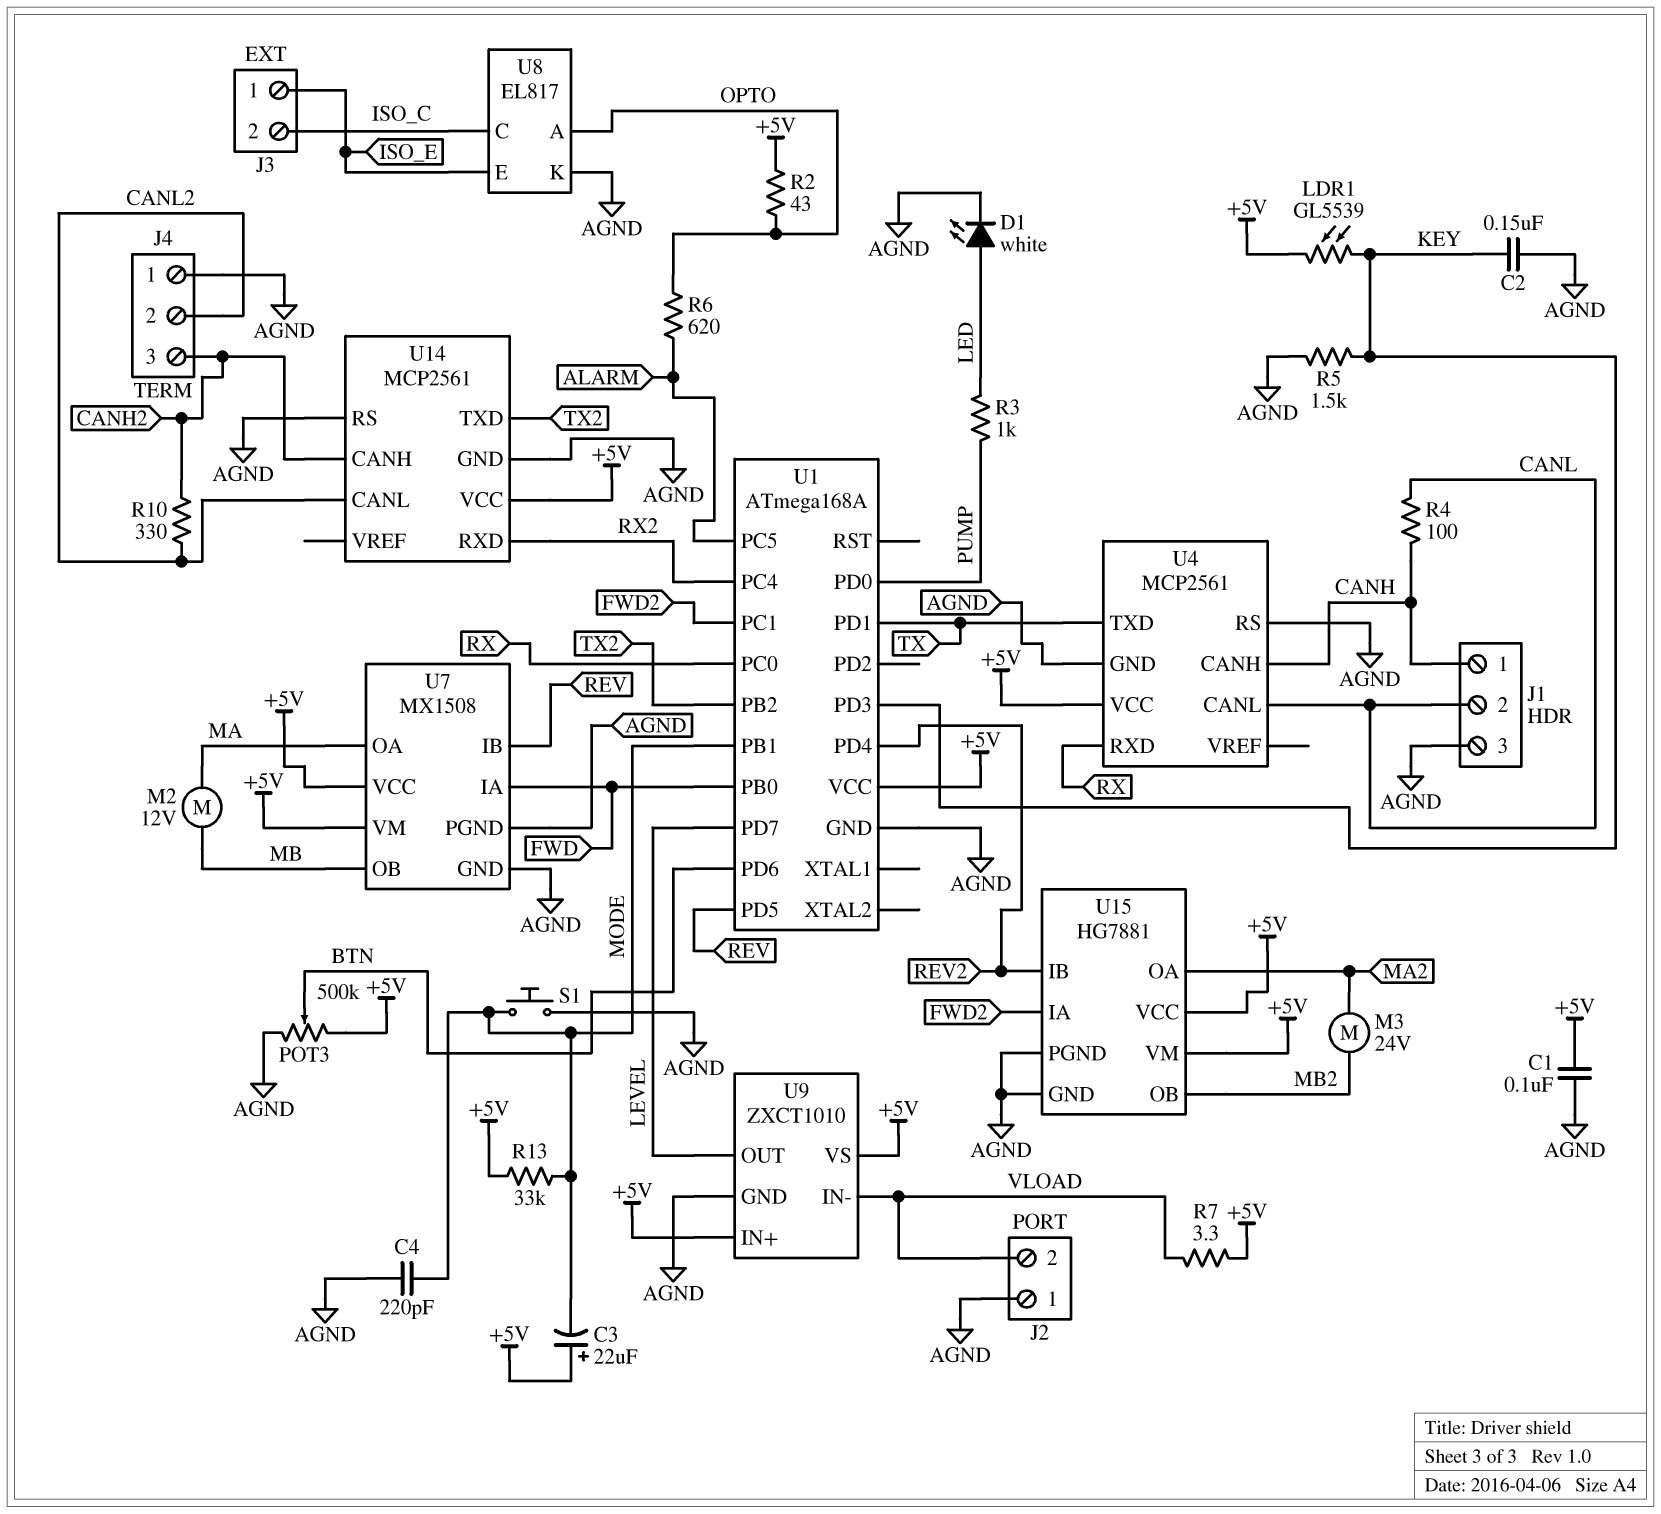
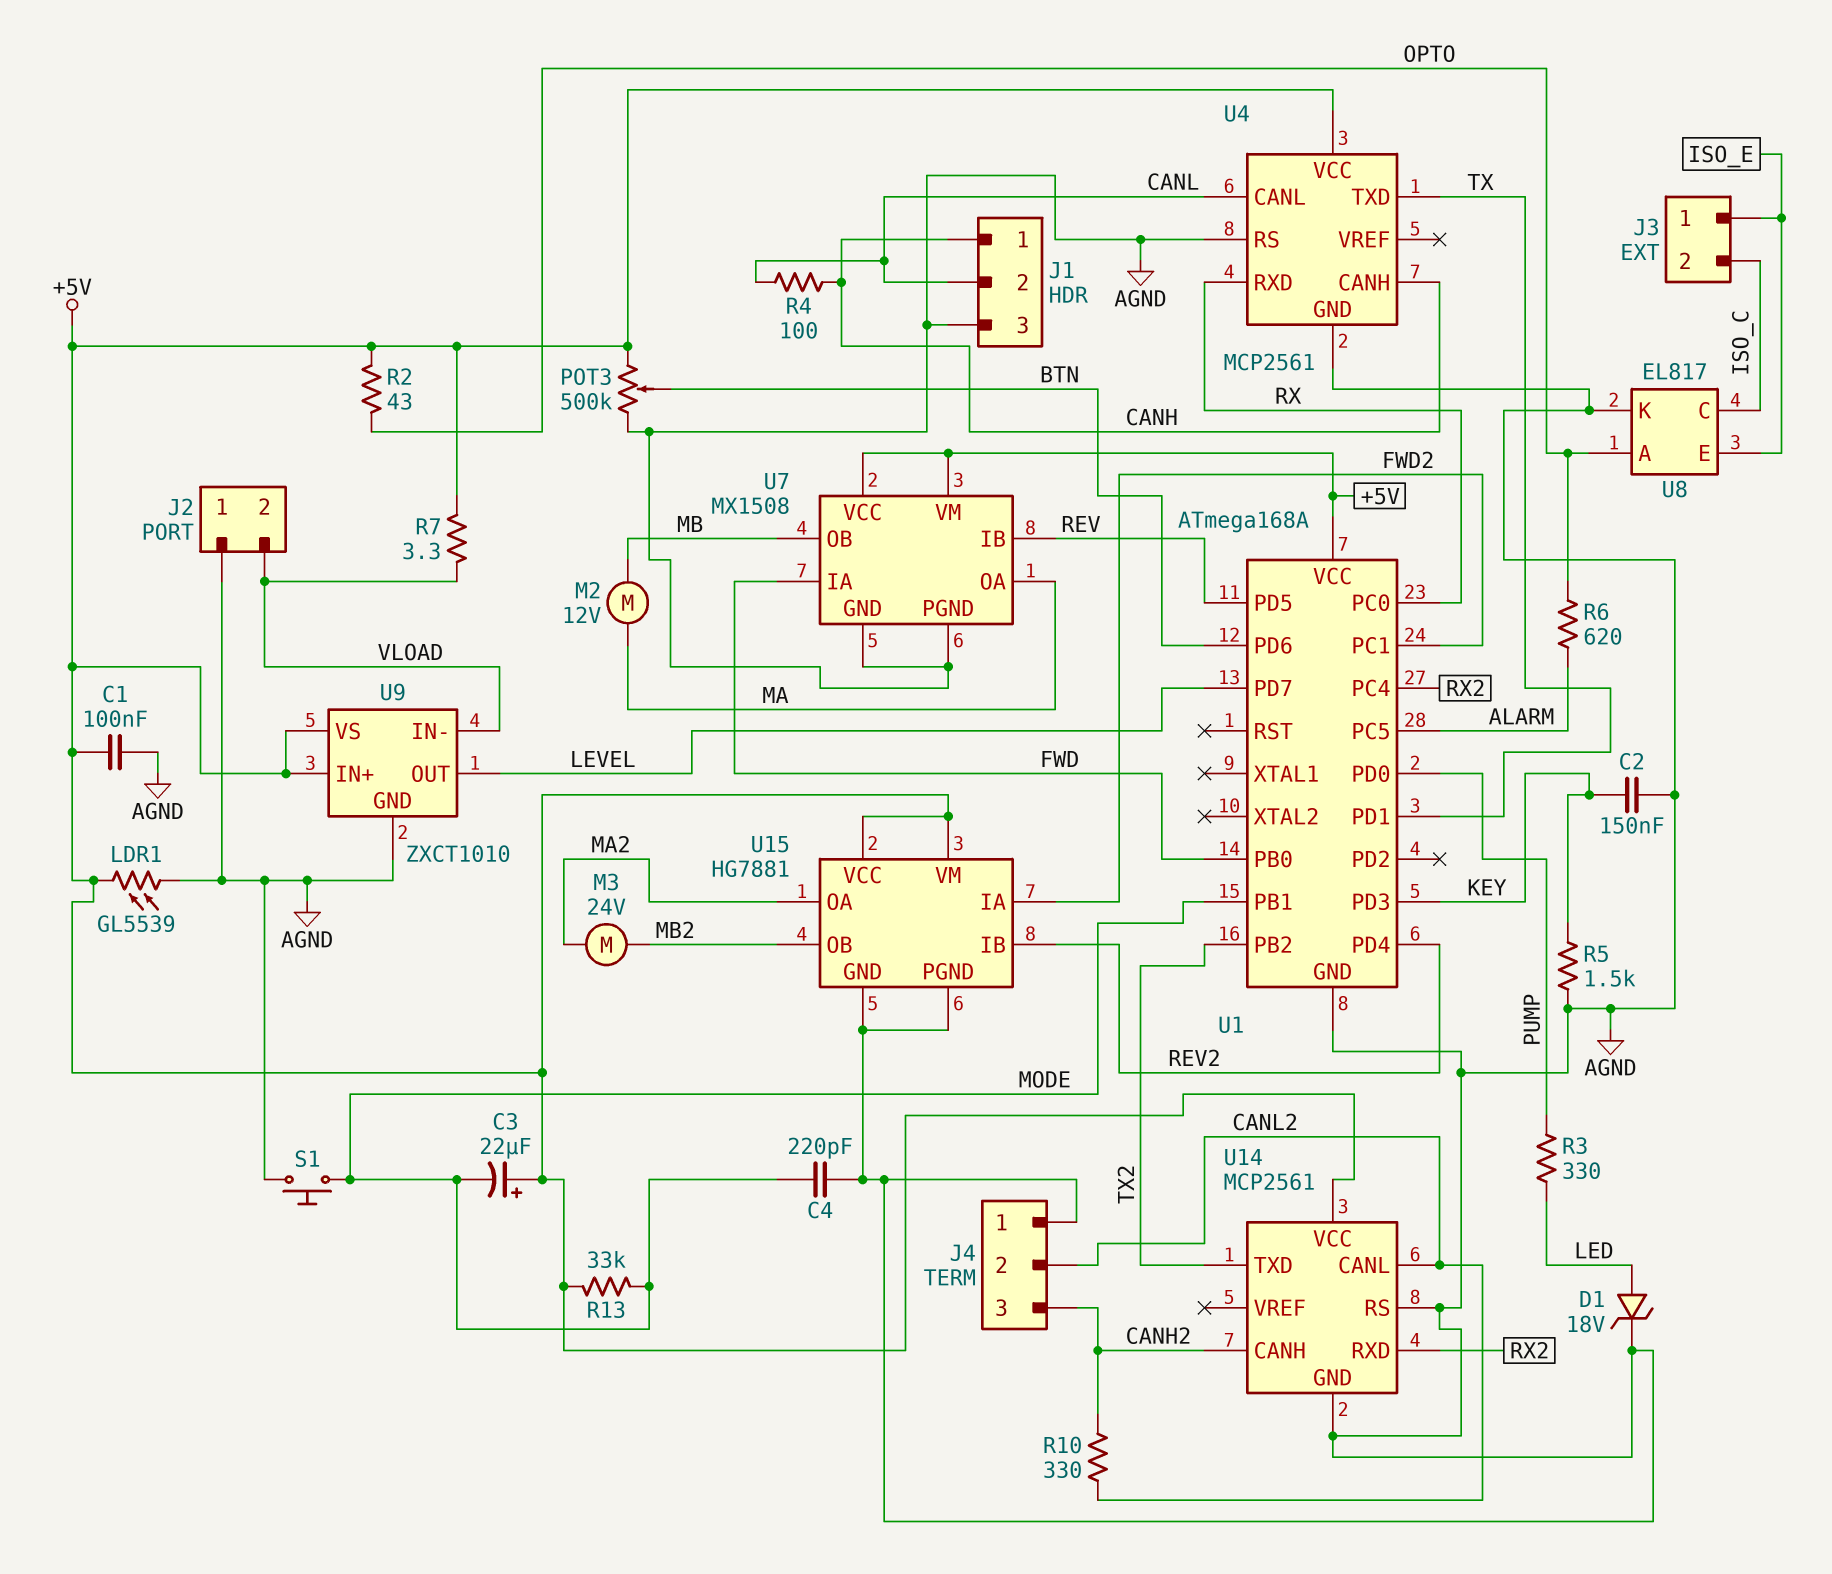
D1: LED white (A LED, K AGND) -> zener 18V (A LED, K AGND)
LDR1: GL5539 (+5V, KEY) -> GL5539 (+5V, AGND)
R3: 1k (LED, PUMP) -> 330 (LED, PUMP)

